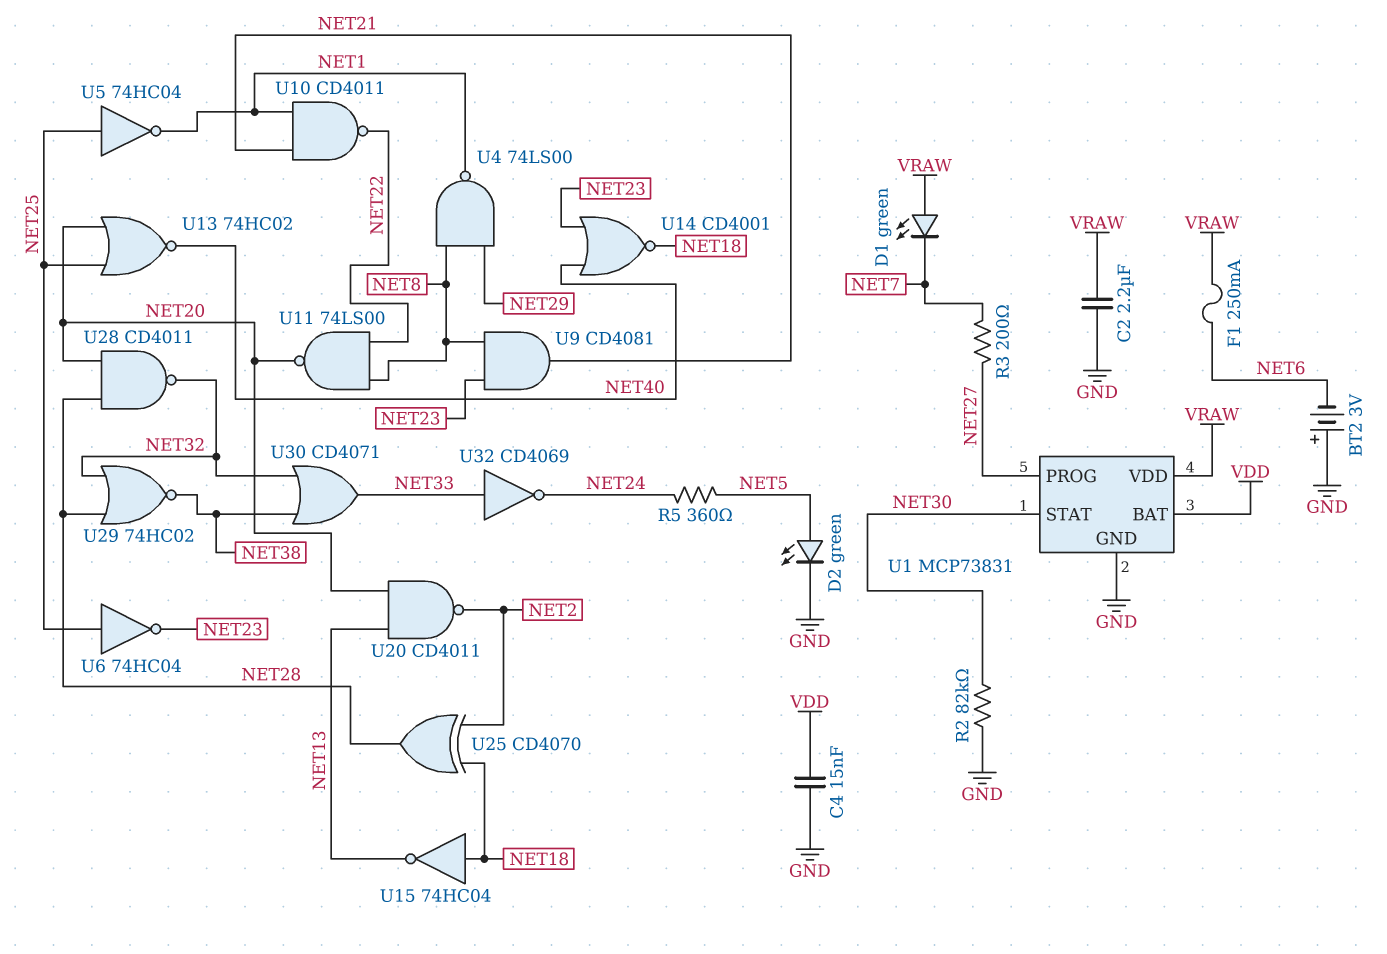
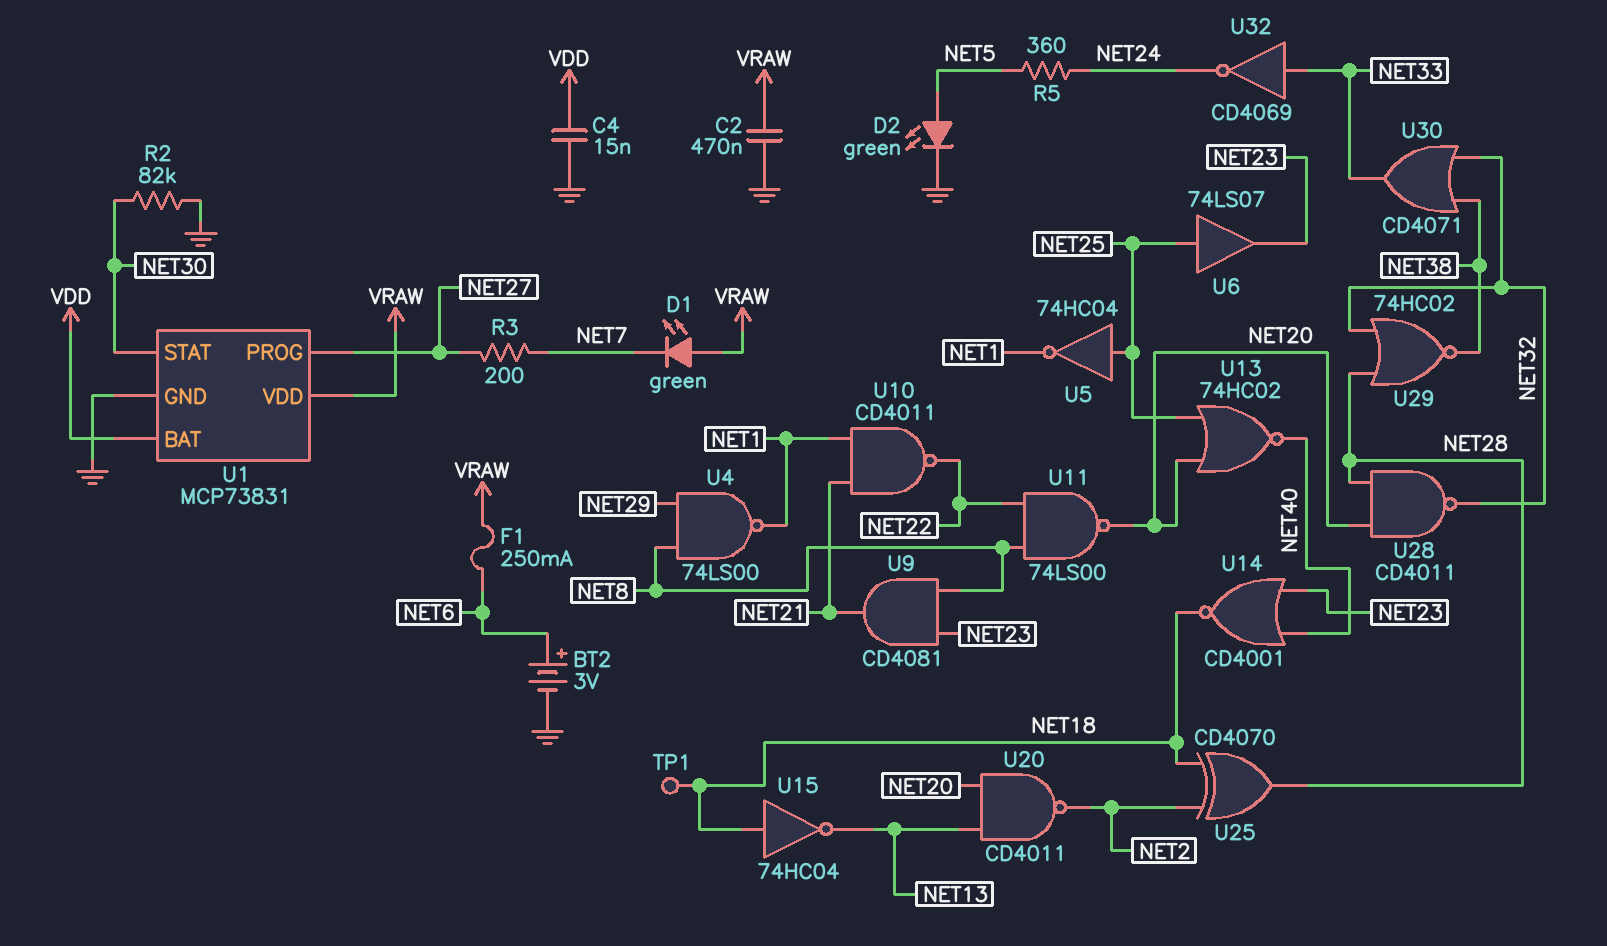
BT2: 3V (plus GND, minus NET6) -> 3V (plus NET6, minus GND)
C2: 2.2uF (GND, VRAW) -> 470nF (GND, VRAW)
TP1: none -> test point (NET18)
U6: NOT 74HC04 (in NET25, out NET23) -> buffer 74LS07 (in NET25, out NET23)

